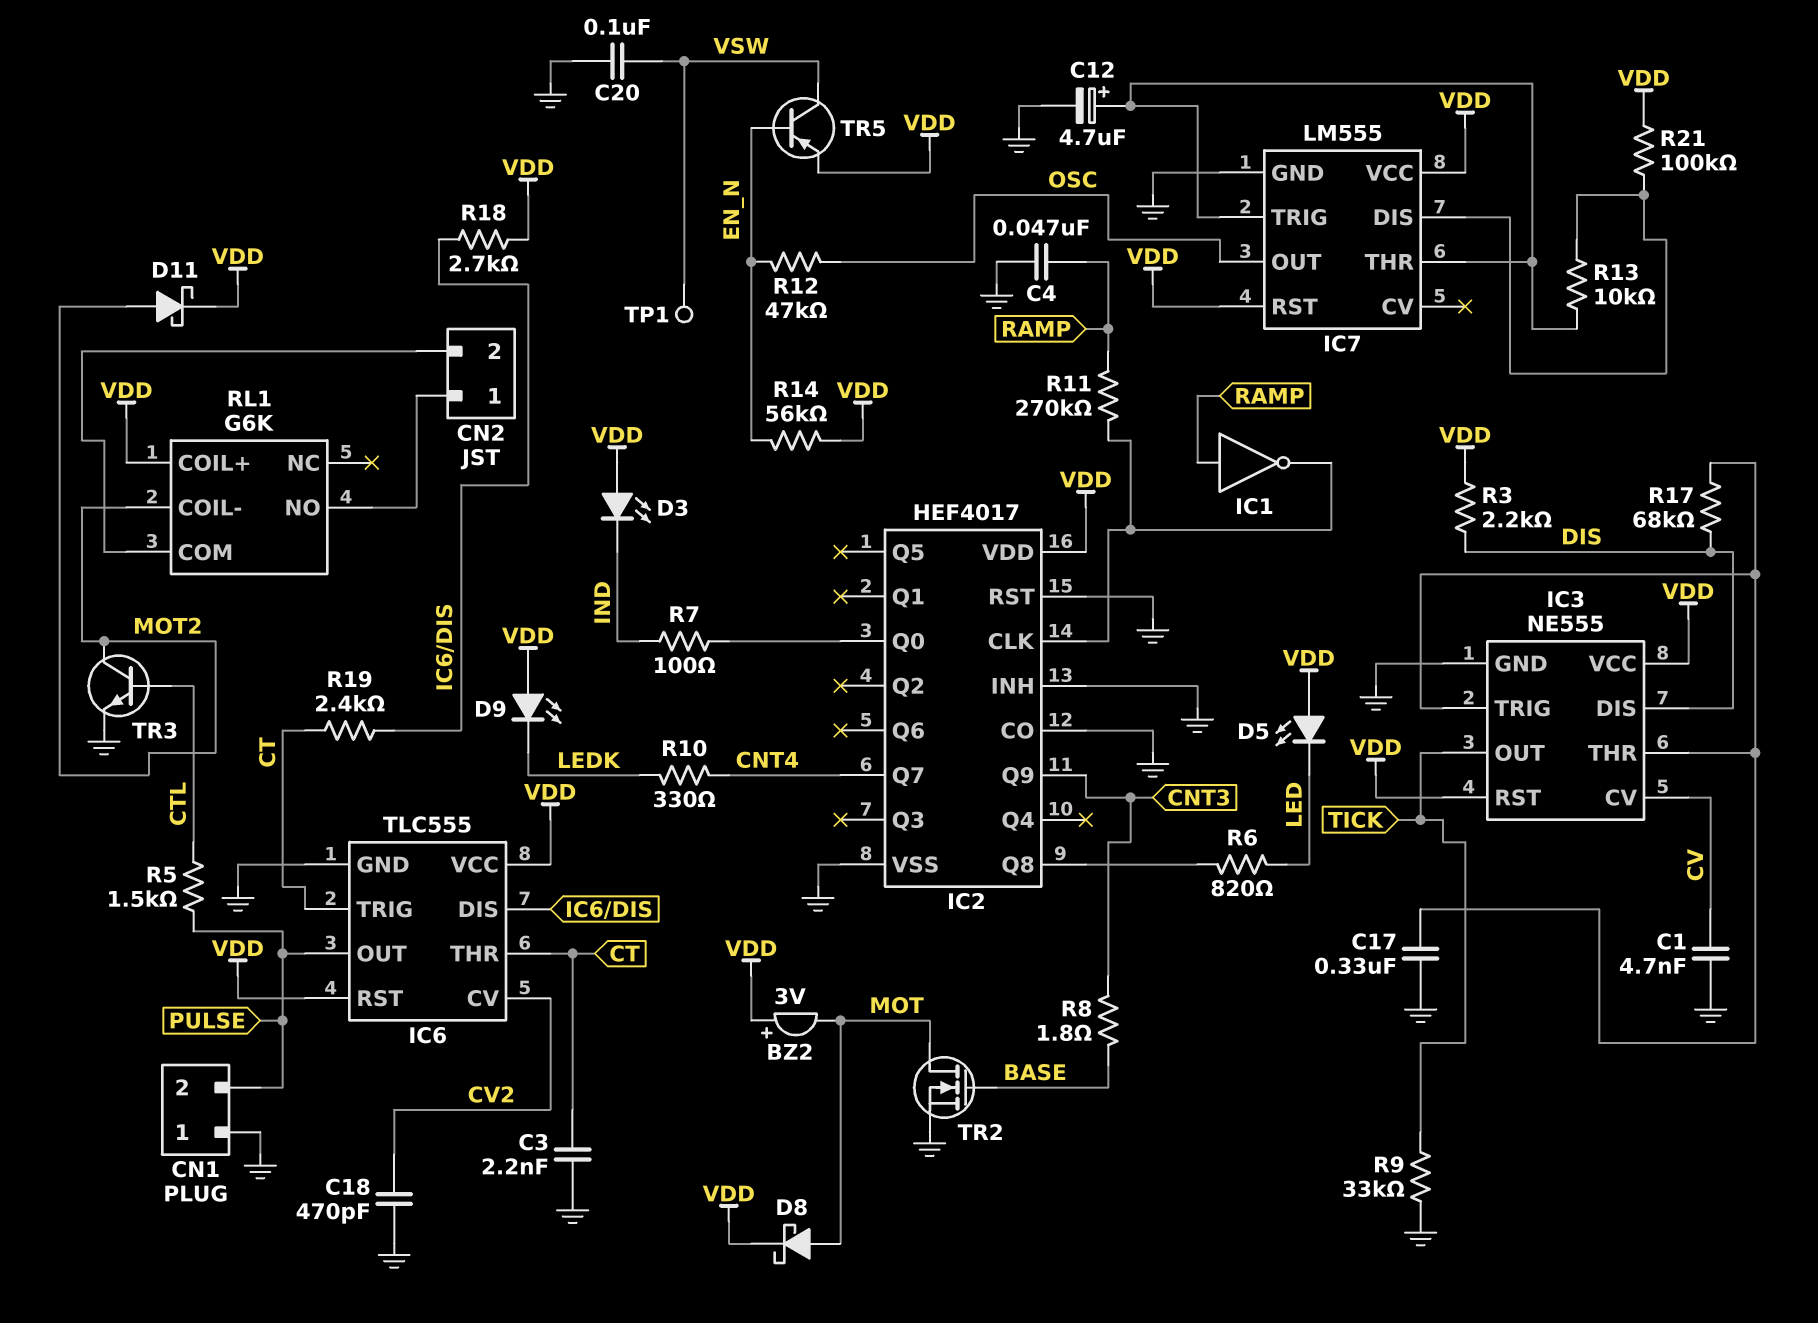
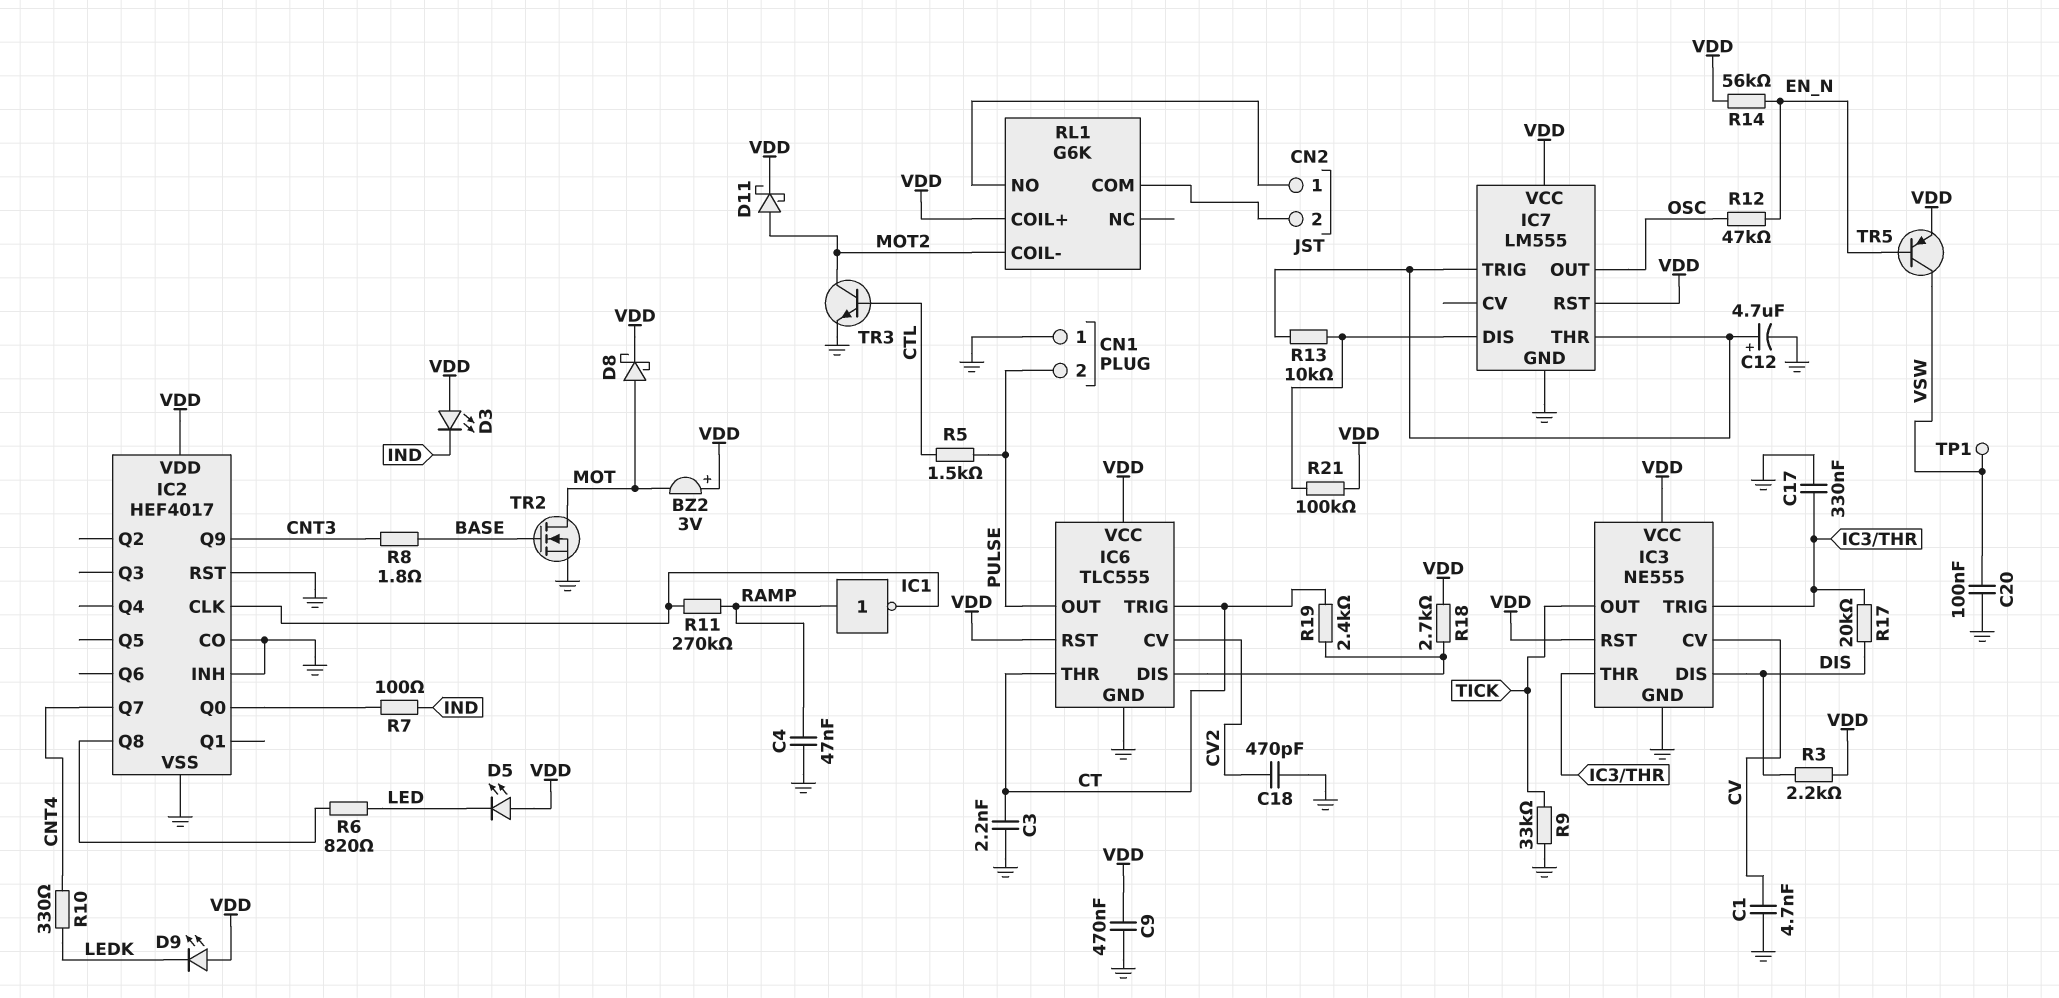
C9: none -> 470nF (GND, VDD)
R17: 68k (DIS, IC3/THR) -> 20k (DIS, IC3/THR)

